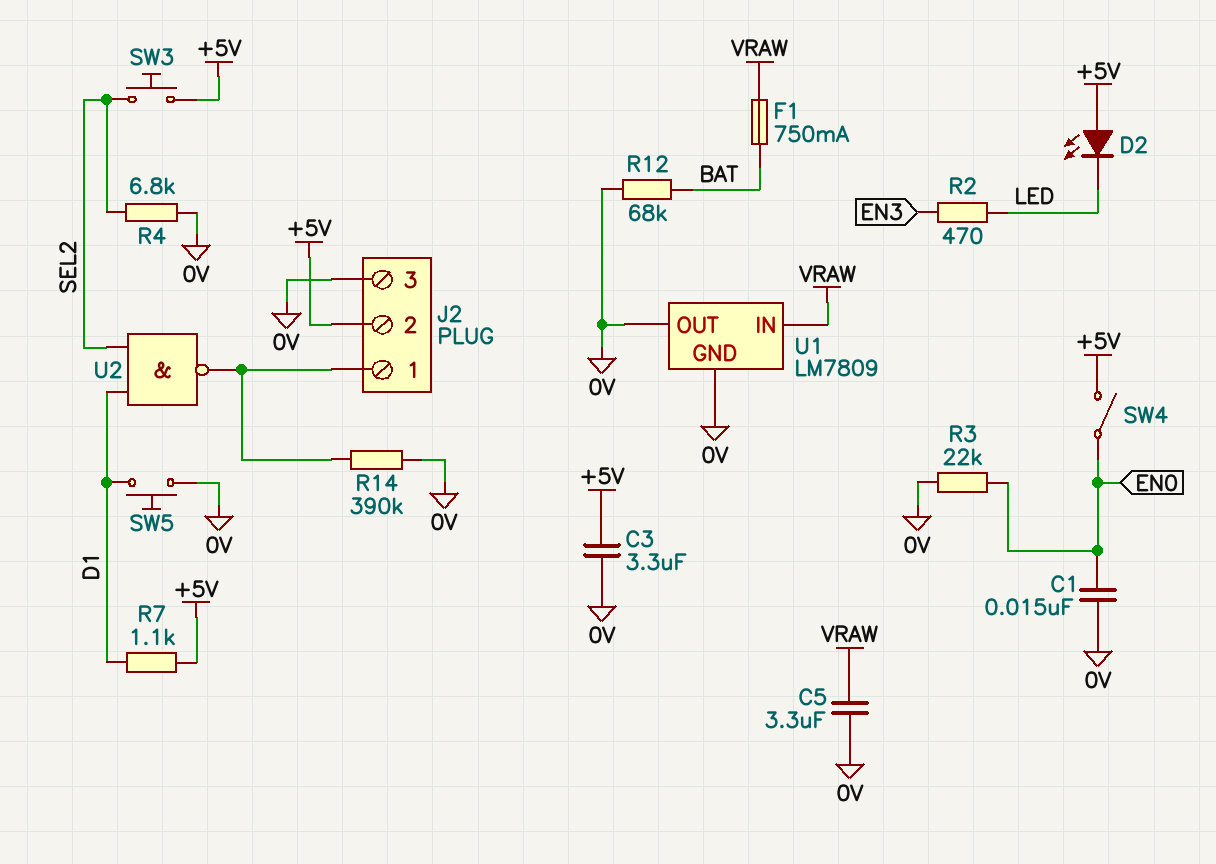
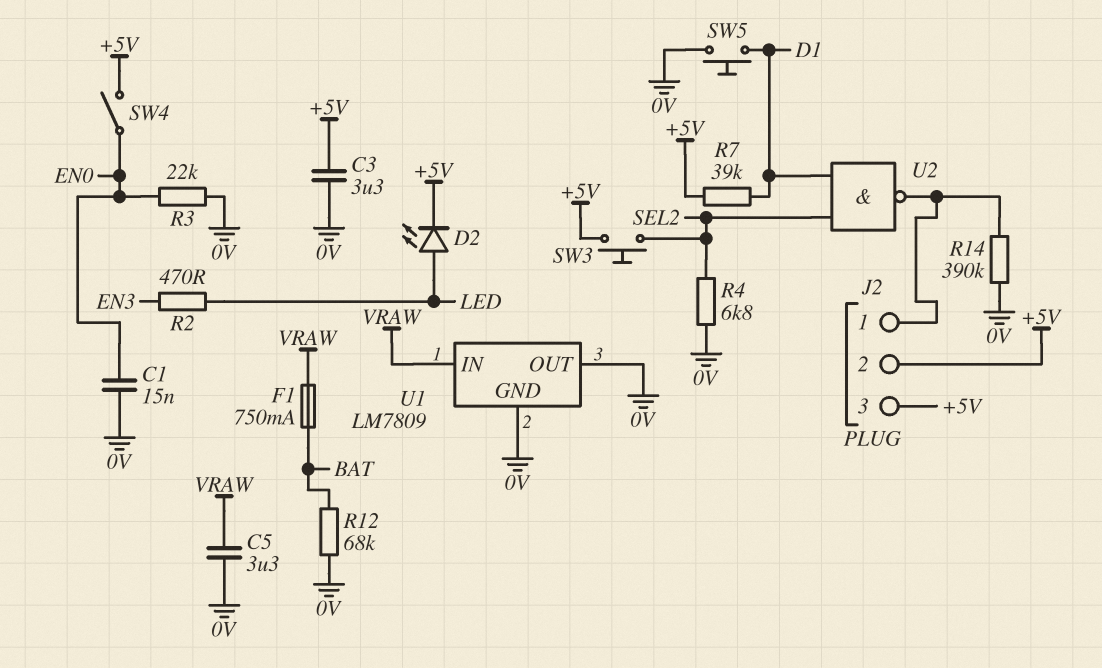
D2: LED (A +5V, K LED) -> LED (A LED, K +5V)
J2 pin 3: 0V -> +5V
R7: 1.1k (+5V, D1) -> 39k (+5V, D1)

